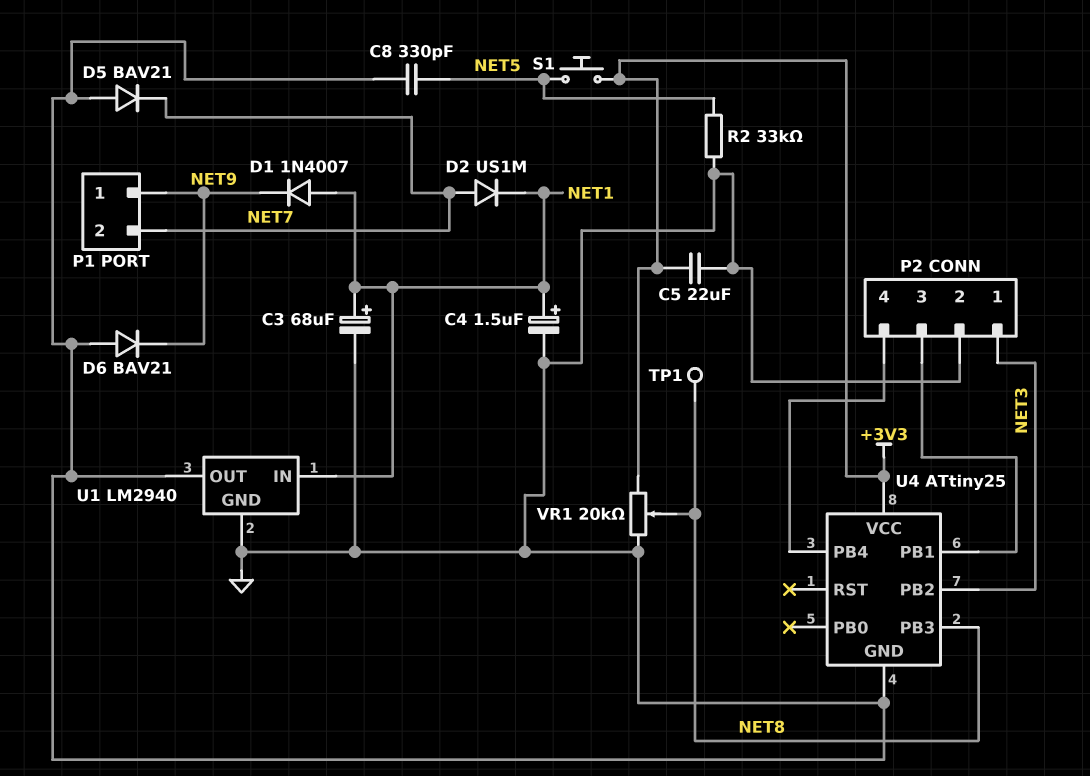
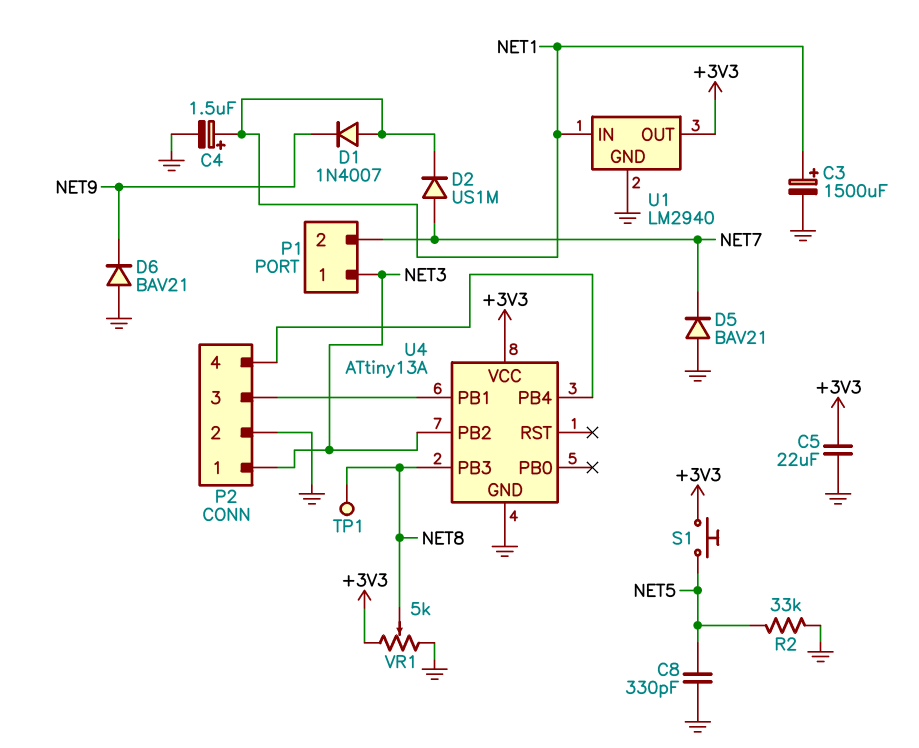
C3: 68uF (plus NET1, minus GND) -> 1500uF (plus NET1, minus GND)
P1 pin 1: NET9 -> NET3
U1 pin OUT: GND -> +3V3
U4: ATtiny25 -> ATtiny13A
VR1: 20k (+3V3, GND, wiper NET8) -> 5k (+3V3, GND, wiper NET8)

